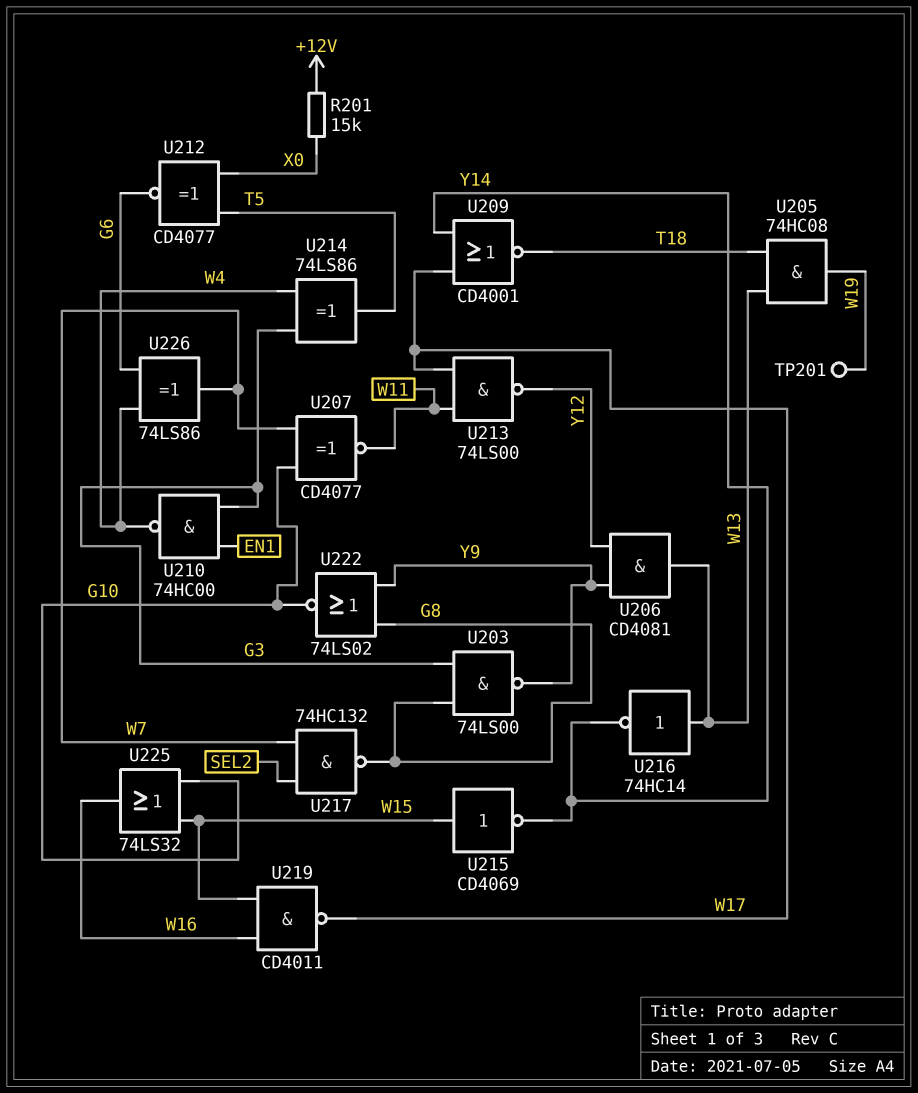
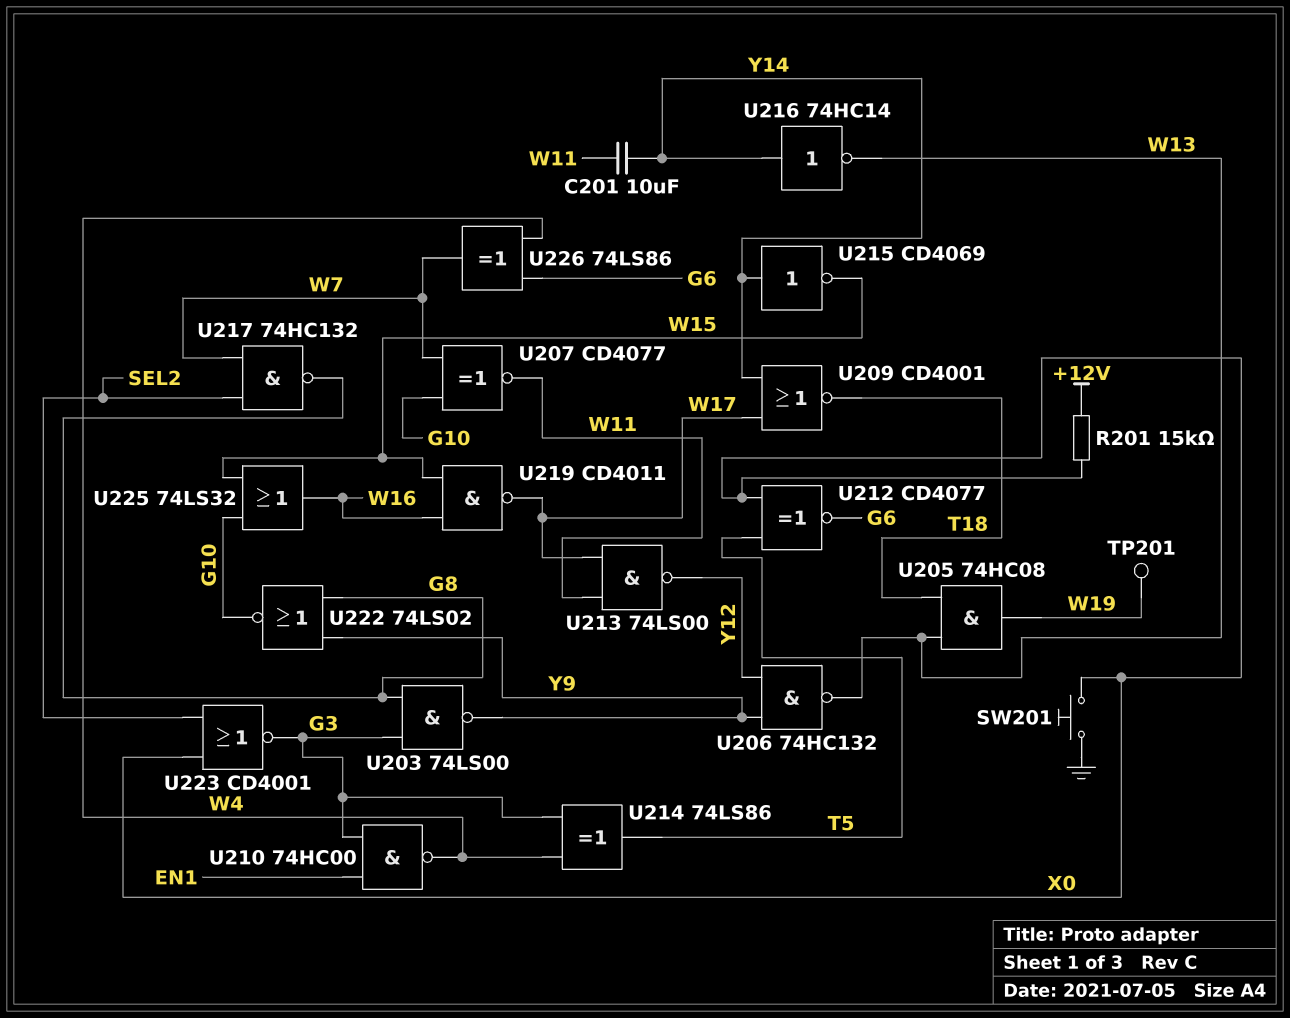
C201: none -> 10uF (W11, Y14)
SW201: none -> button (GND, X0)
U206: AND CD4081 (in Y9, in Y12, out W13) -> NAND 74HC132 (in Y9, in Y12, out W13)
U215: NOT CD4069 (in W15, out Y14) -> NOT CD4069 (in Y14, out W15)
U216: NOT 74HC14 (in W13, out Y14) -> NOT 74HC14 (in Y14, out W13)
U223: none -> NOR CD4001 (in SEL2, in X0, out G3)

